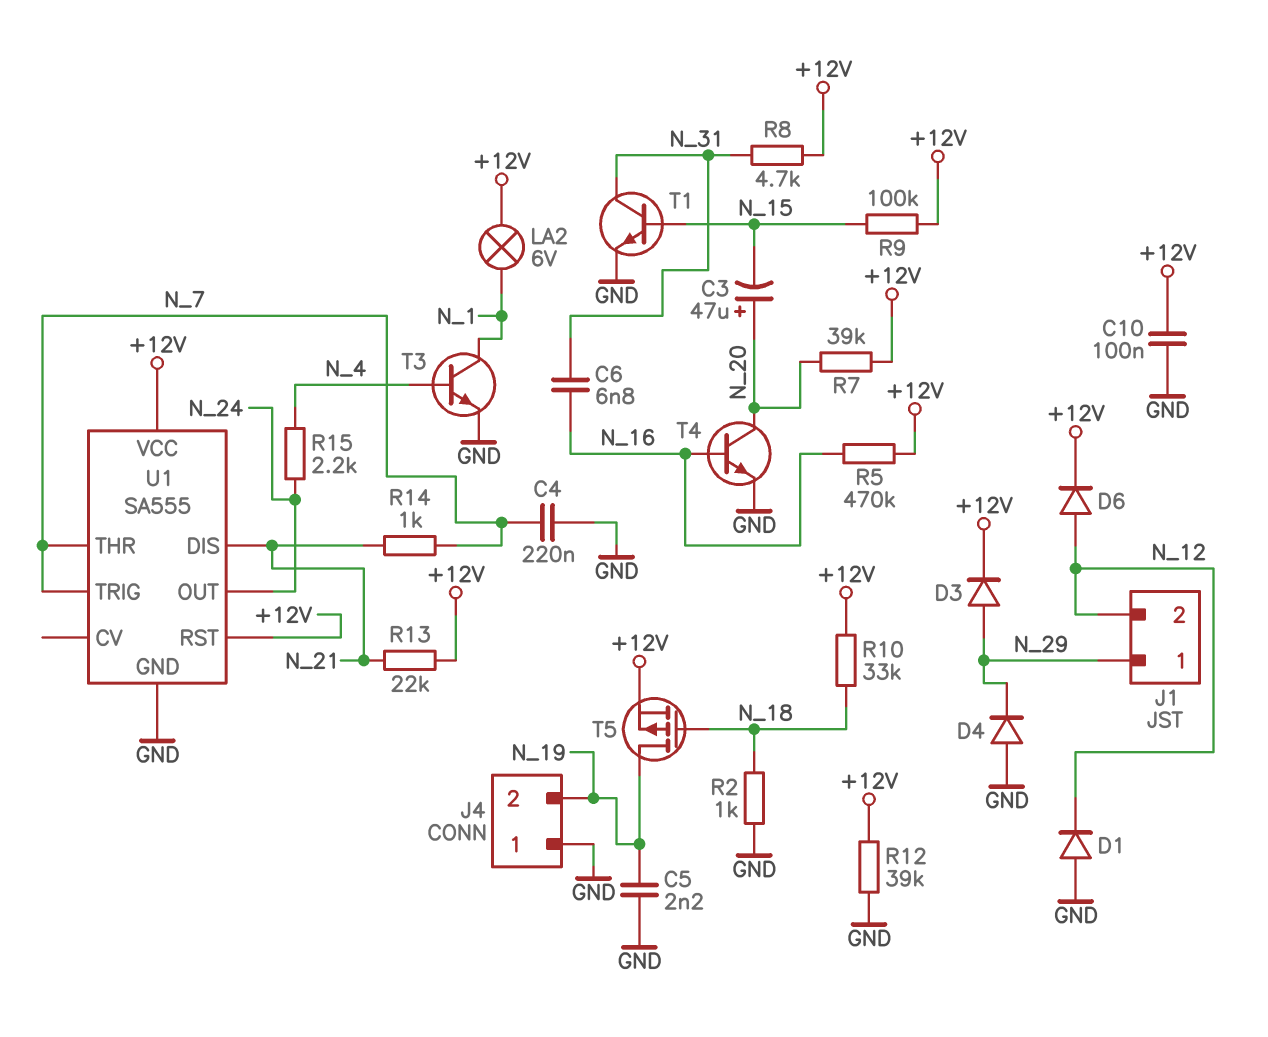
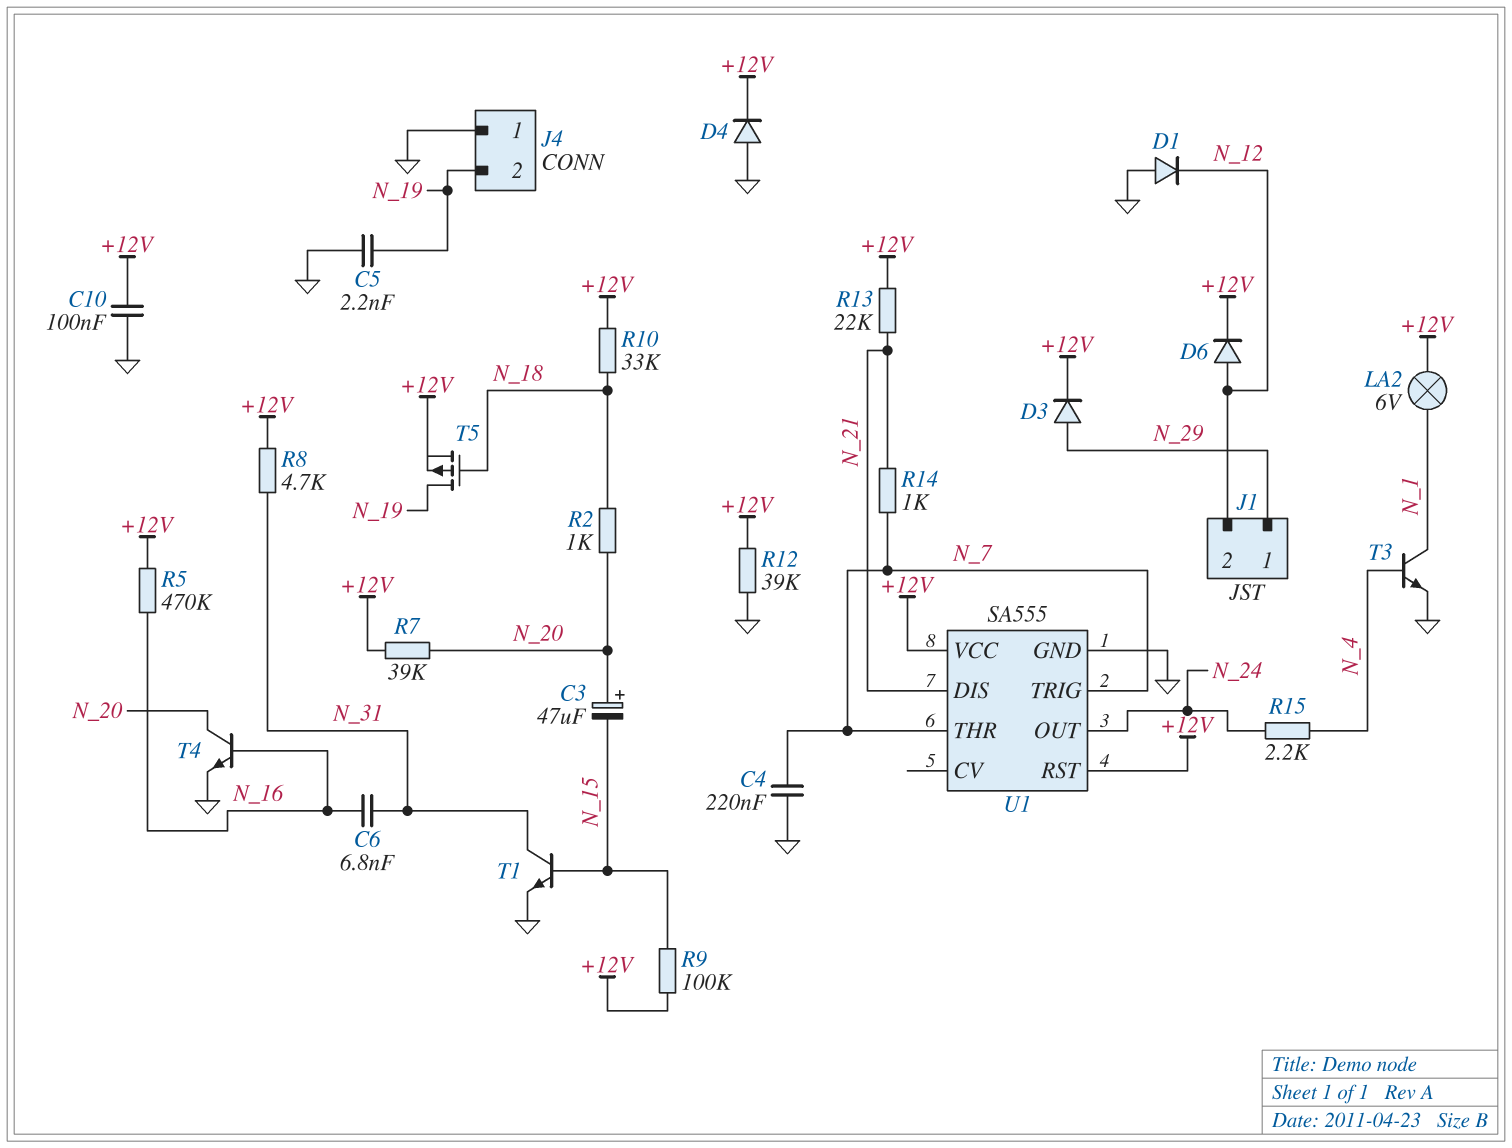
D4: diode (A GND, K N_29) -> diode (A GND, K +12V)
R2: 1k (GND, N_18) -> 1k (N_18, N_20)

